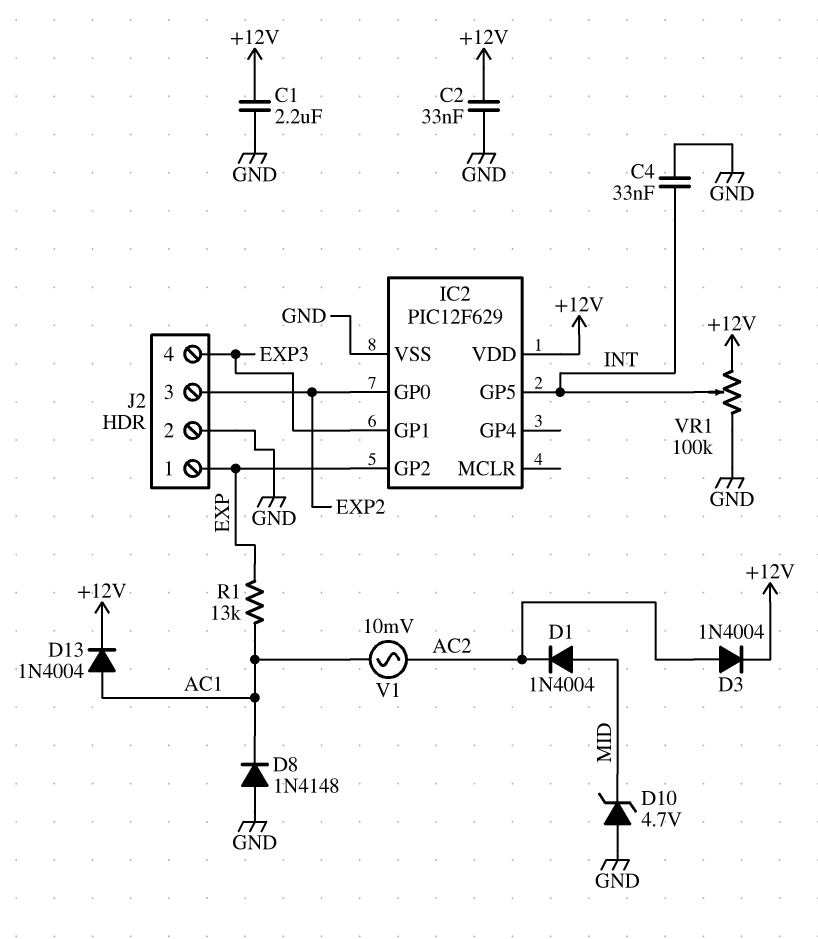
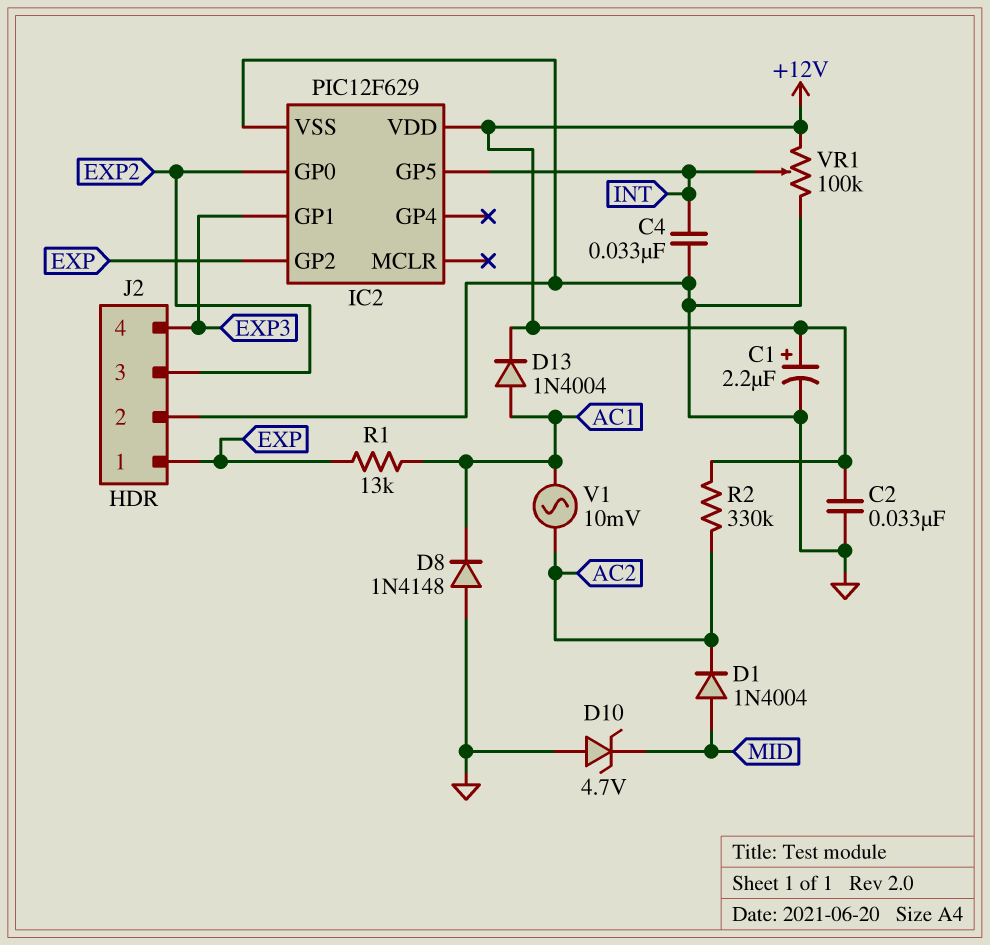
C1: 2.2uF (+12V, GND) -> 2.2uF (plus +12V, minus GND)
D3: diode 1N4004 (A AC2, K +12V) -> none
R2: none -> 330k (+12V, AC2)

